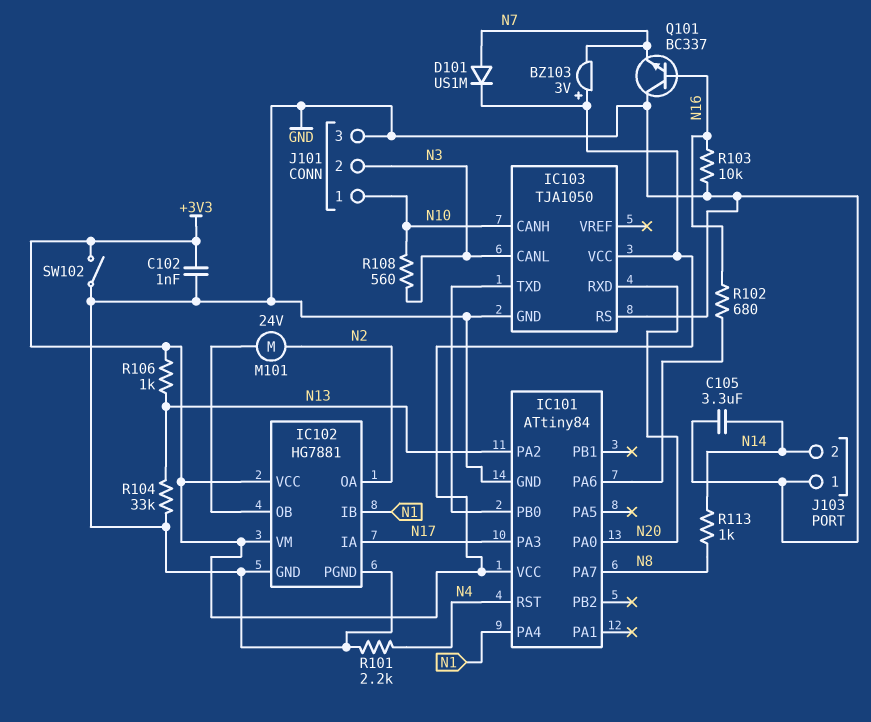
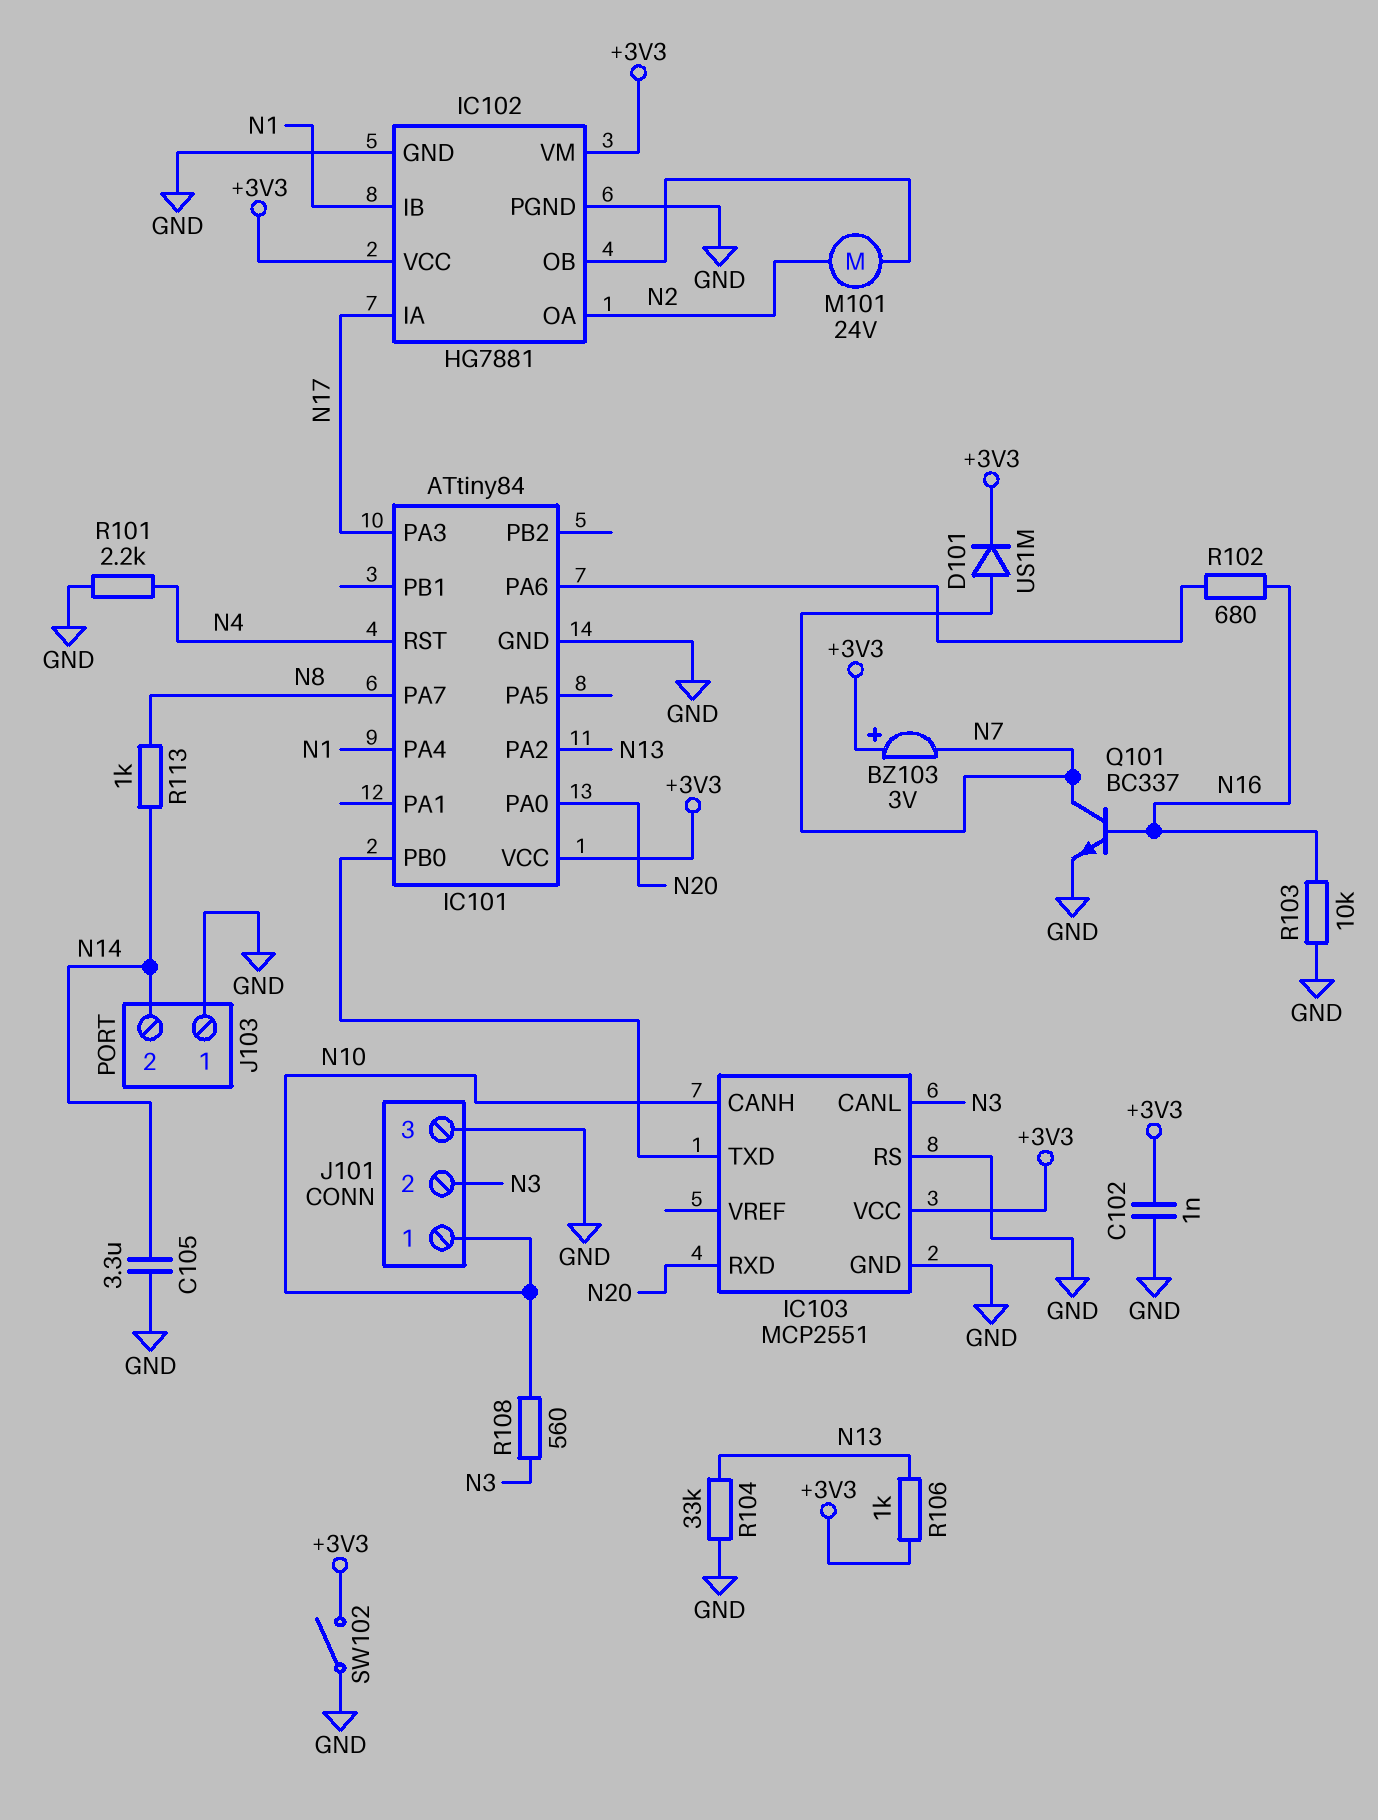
IC103: TJA1050 -> MCP2551
Q101: NPN BC337 (B N16, C GND, E N7) -> NPN BC337 (B N16, C N7, E GND)

